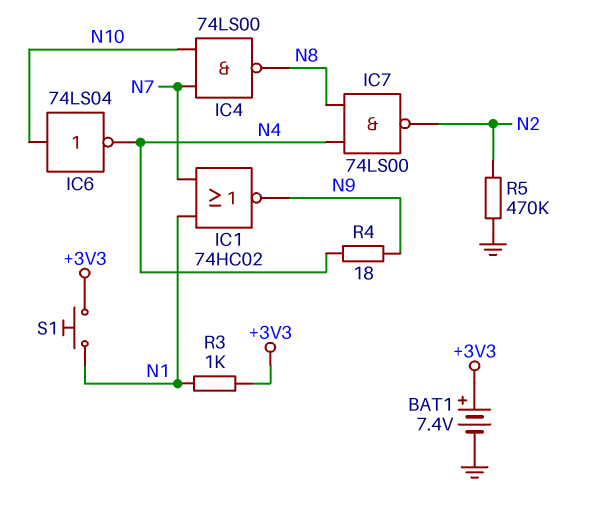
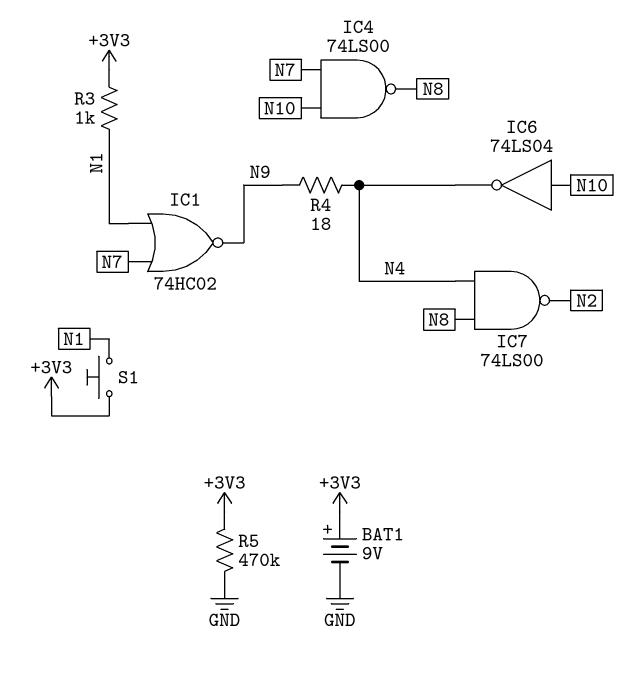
BAT1: 7.4V (plus +3V3, minus GND) -> 9V (plus +3V3, minus GND)
R5: 470k (GND, N2) -> 470k (+3V3, GND)

